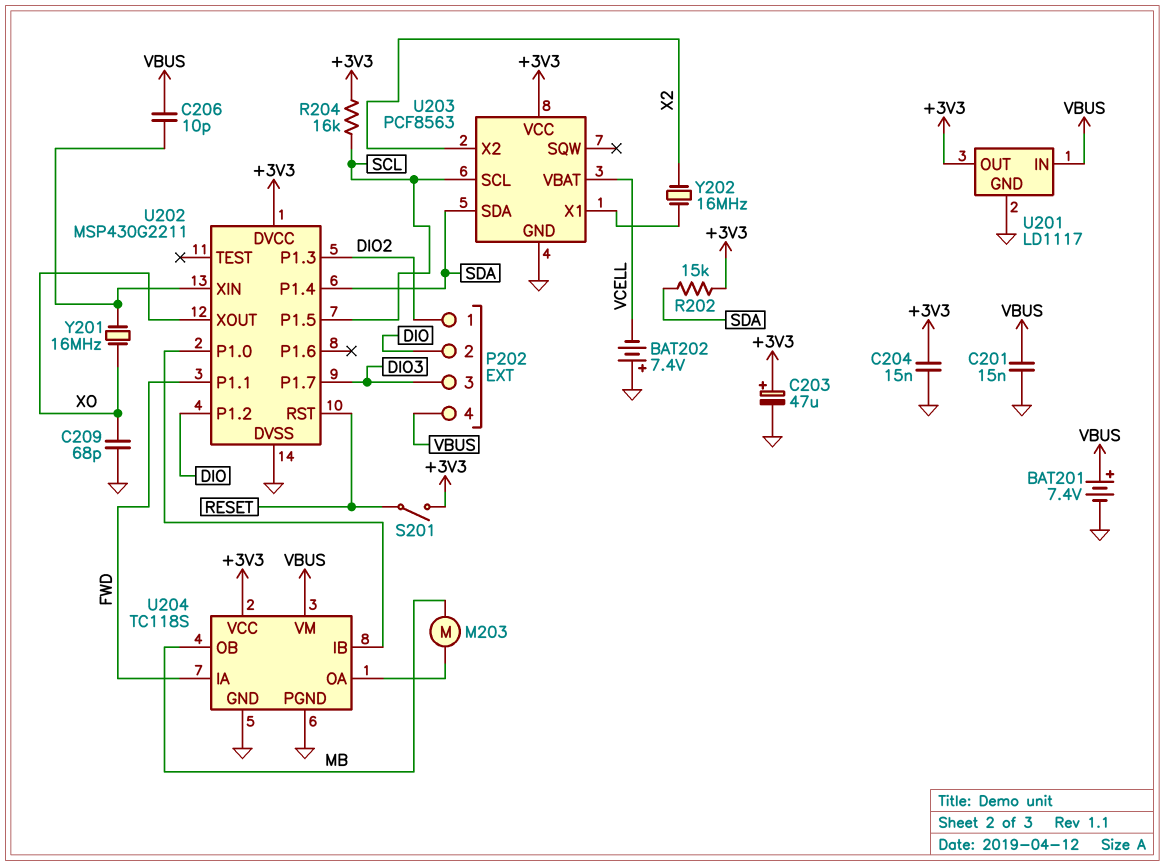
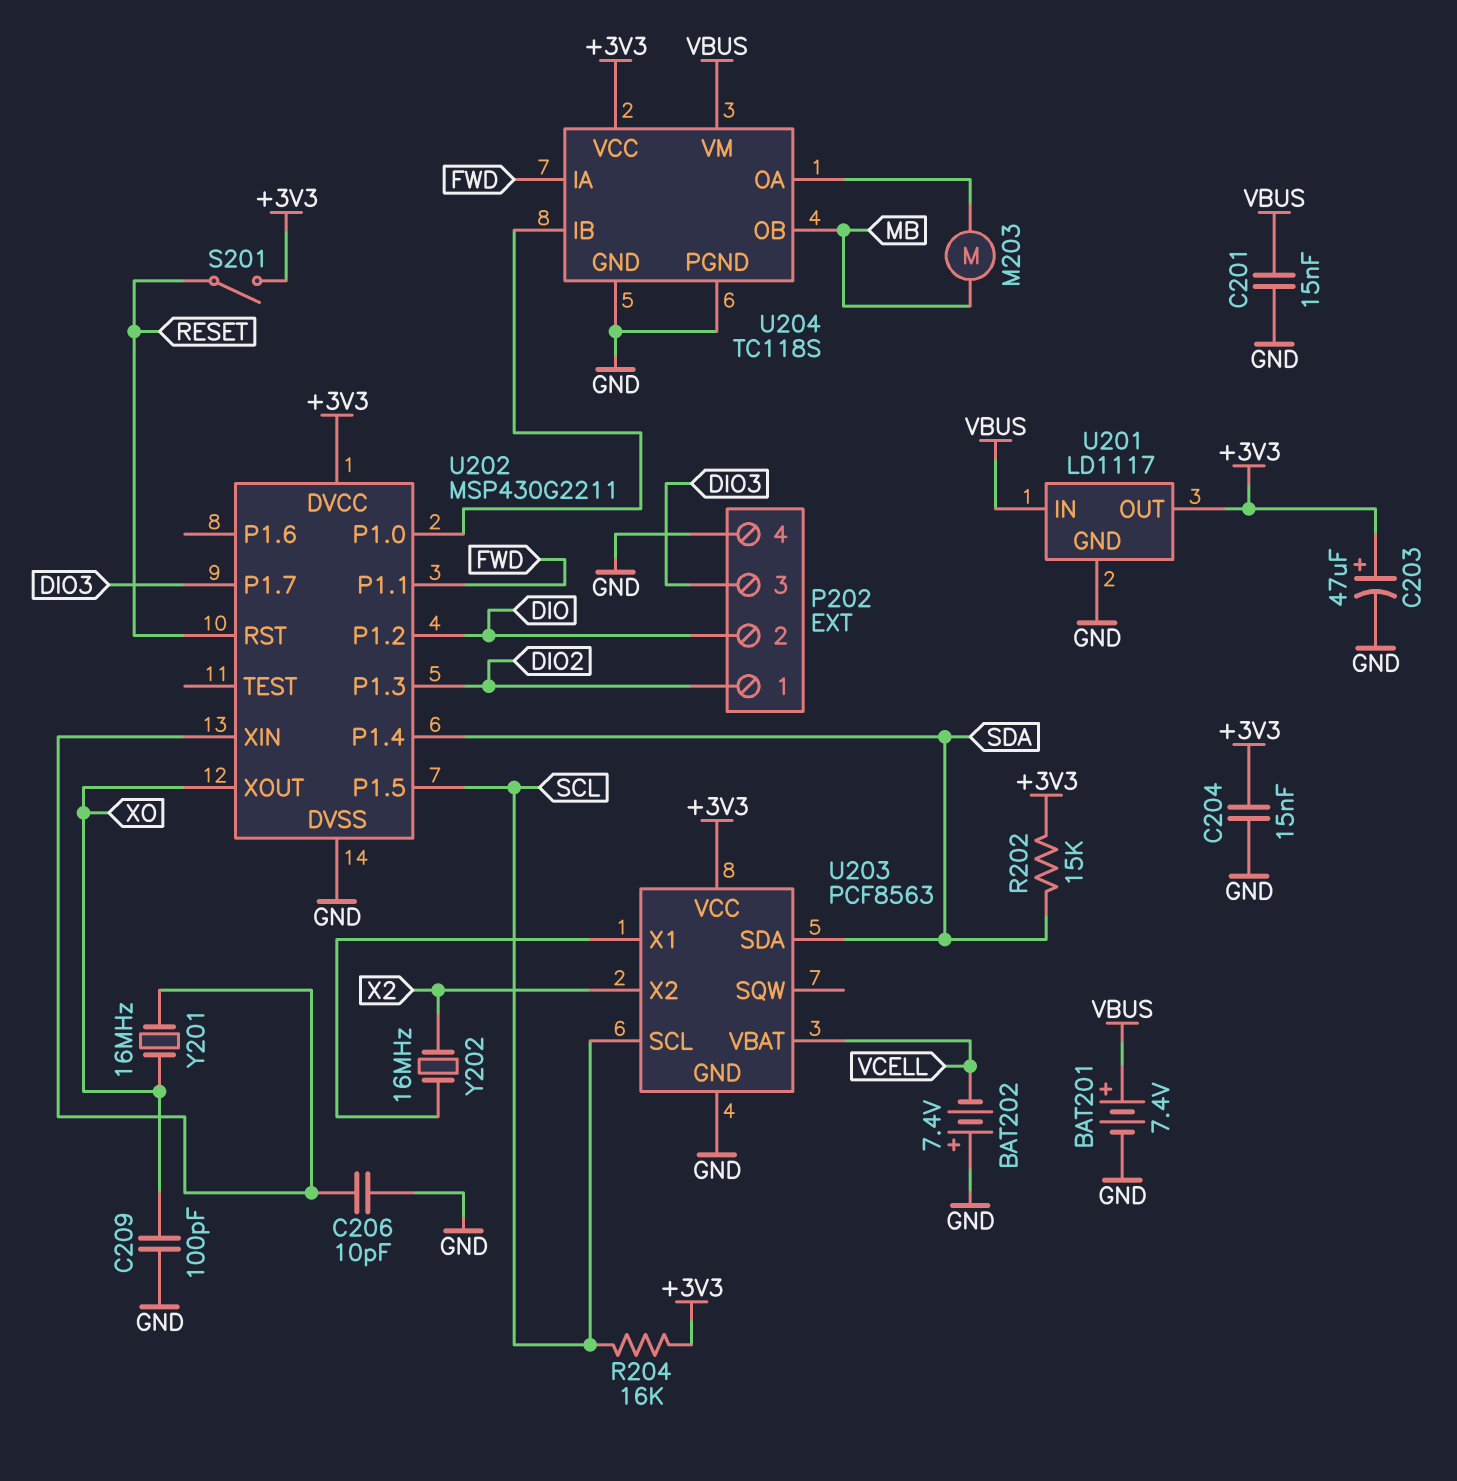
C206: 10pF (U202/XIN, VBUS) -> 10pF (GND, U202/XIN)
C209: 68pF (GND, XO) -> 100pF (GND, XO)
P202 pin 4: VBUS -> GND

